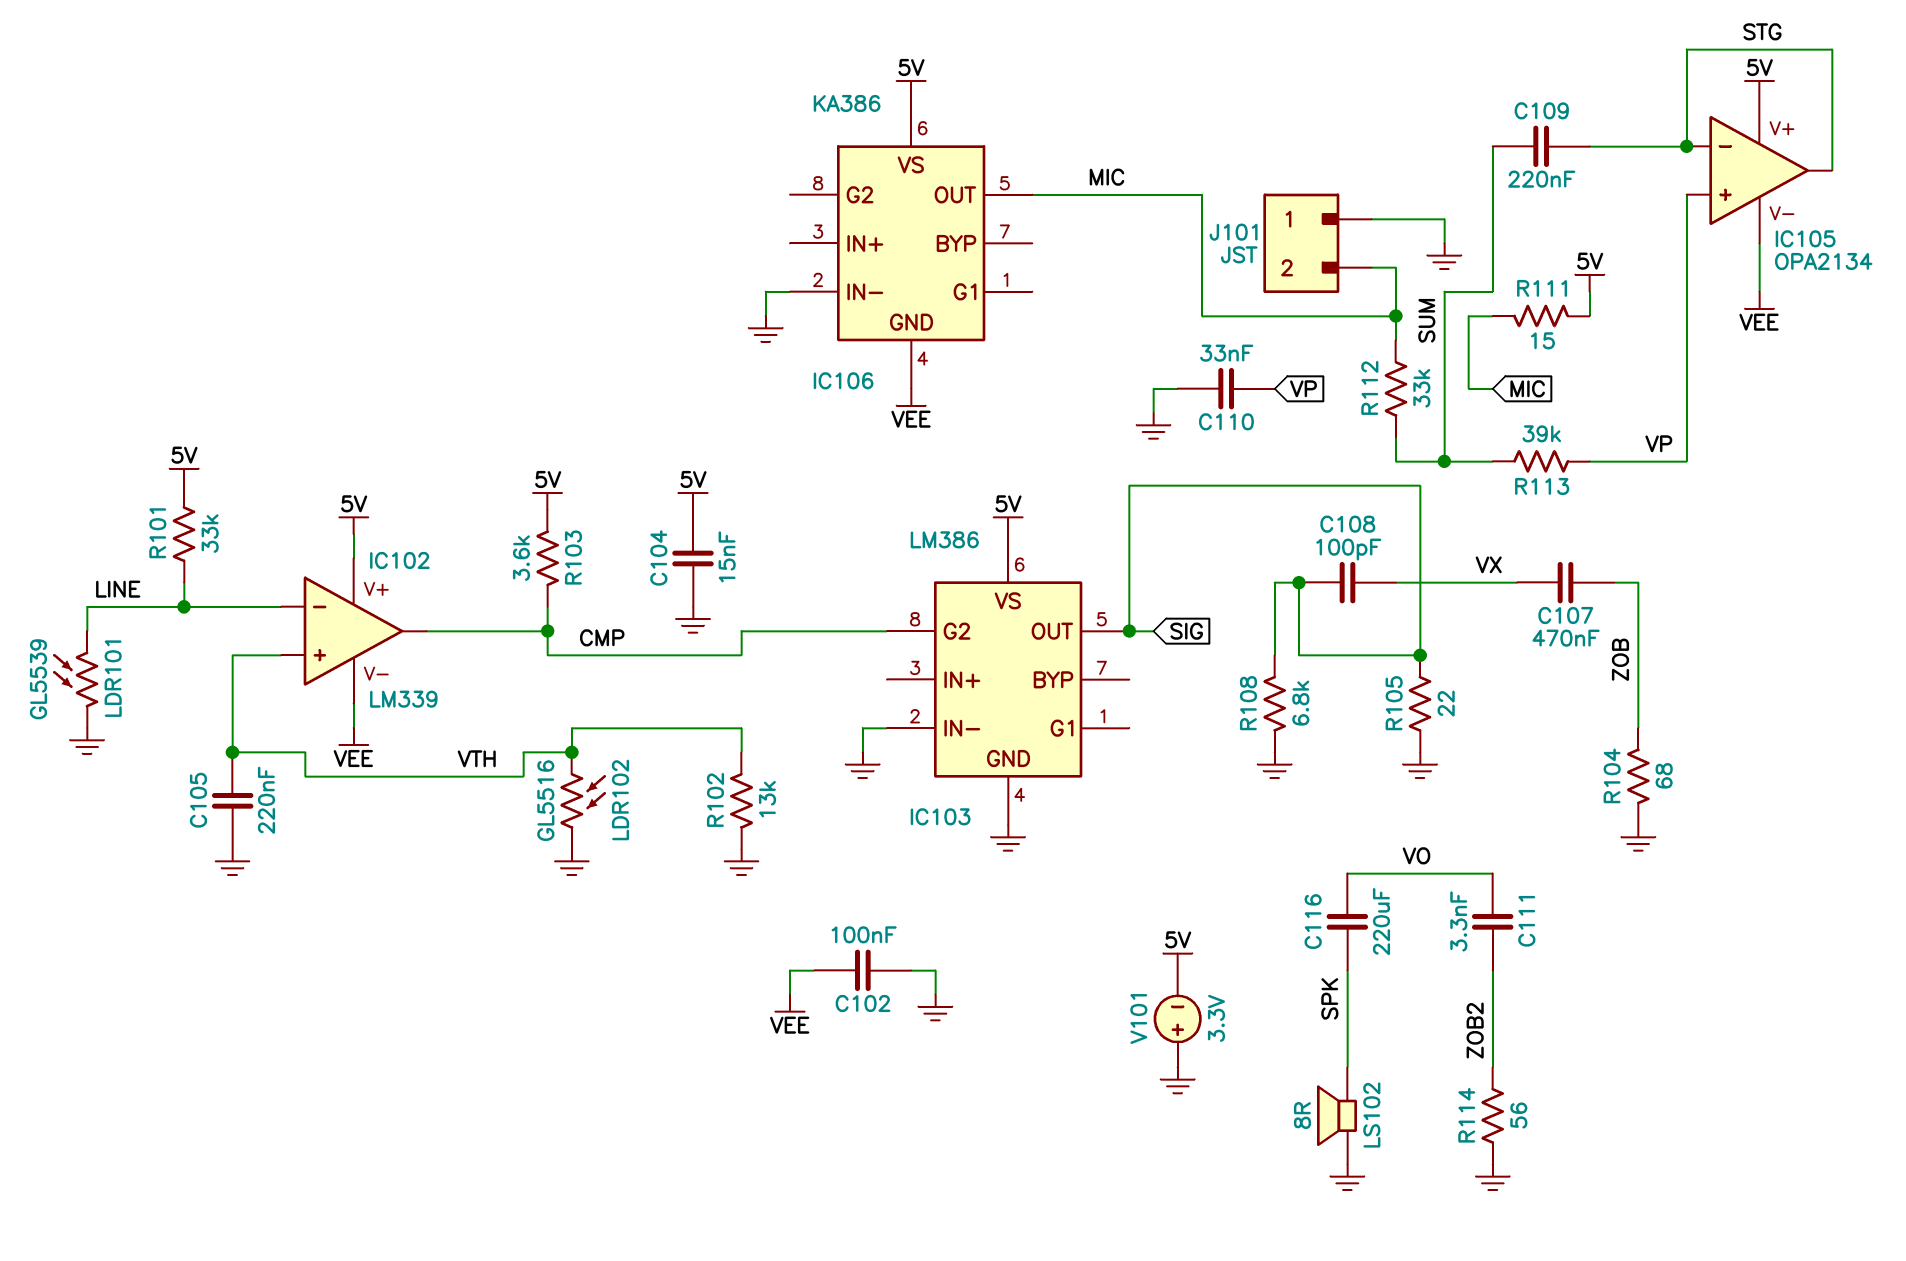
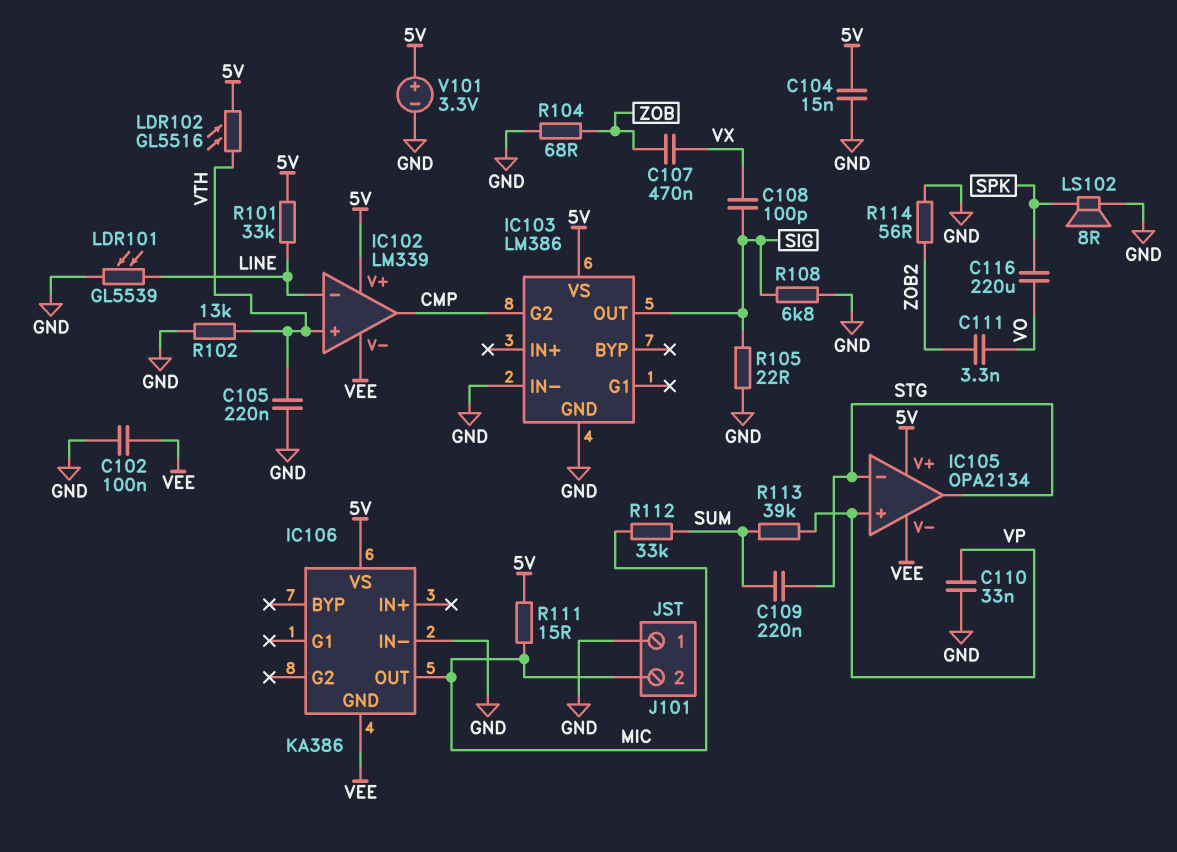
LDR102: GL5516 (GND, VTH) -> GL5516 (5V, VTH)
R103: 3.6k (5V, CMP) -> none
V101: 3.3V (plus GND, minus 5V) -> 3.3V (plus 5V, minus GND)

